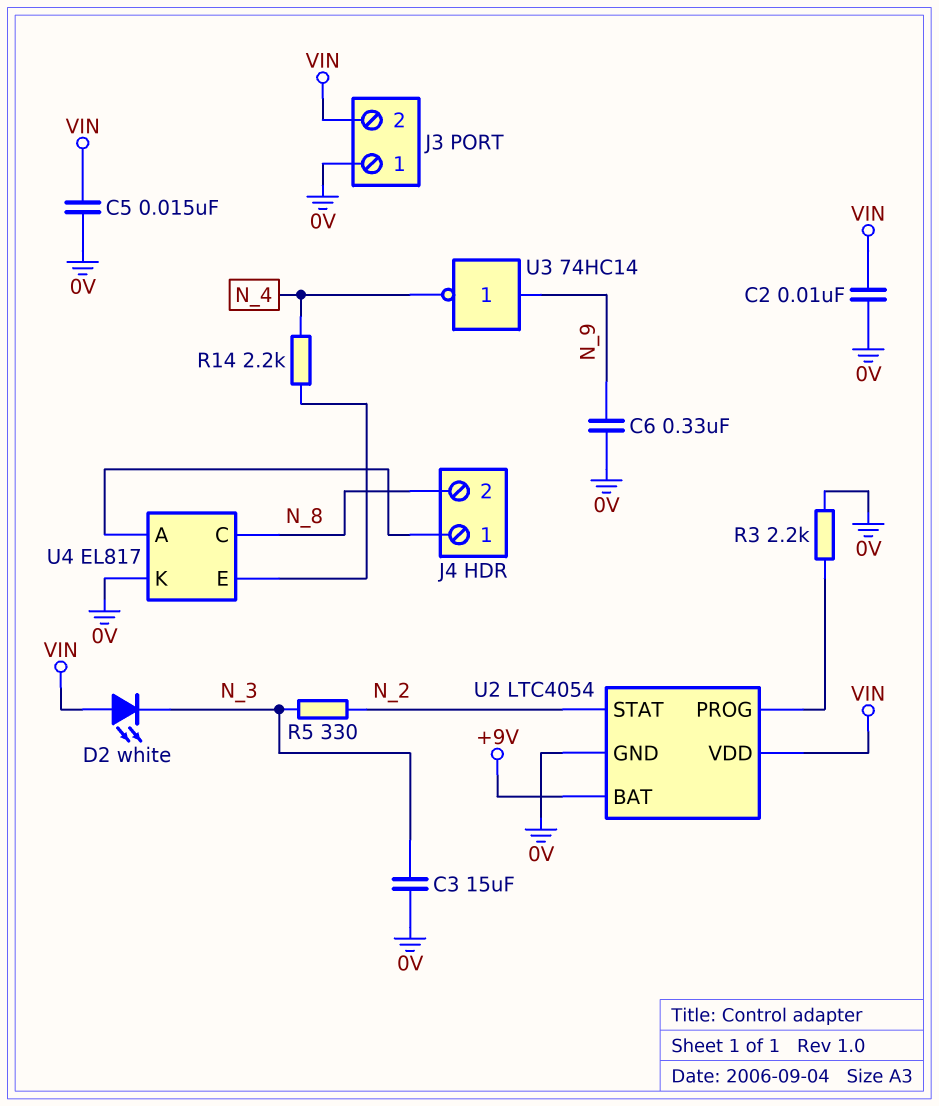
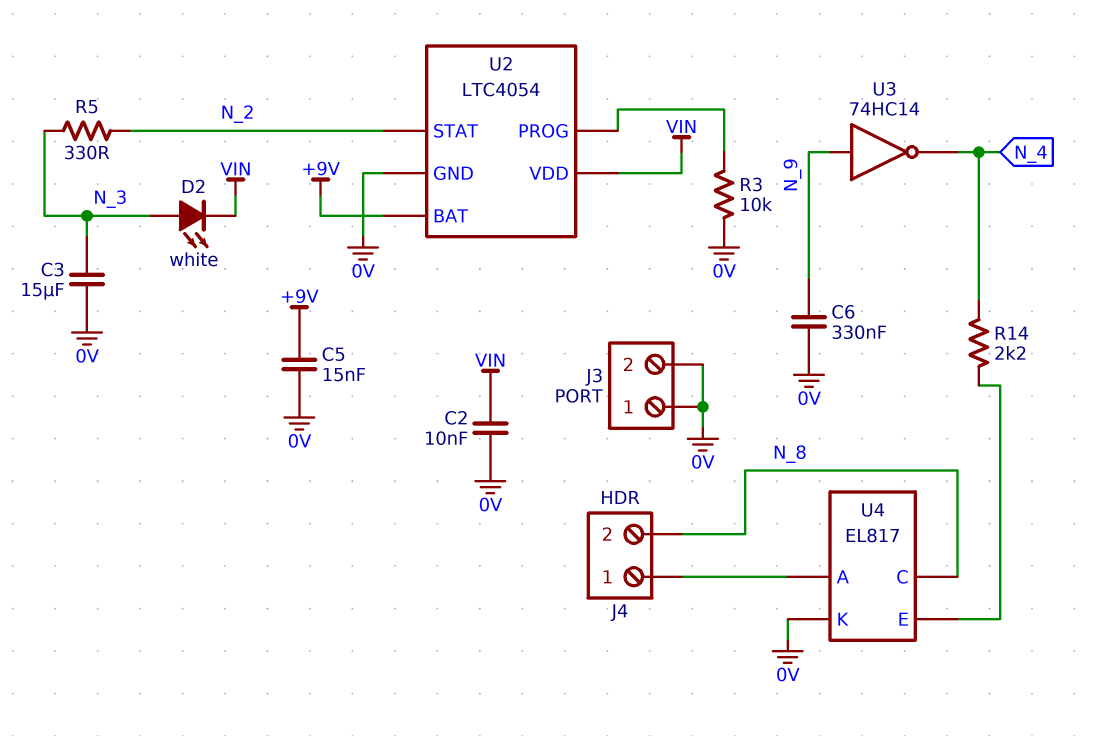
C5: 15nF (0V, VIN) -> 15nF (+9V, 0V)
D2: LED white (A VIN, K N_3) -> LED white (A N_3, K VIN)
J3 pin 2: VIN -> 0V
R3: 2.2k (0V, U2/PROG) -> 10k (0V, U2/PROG)

